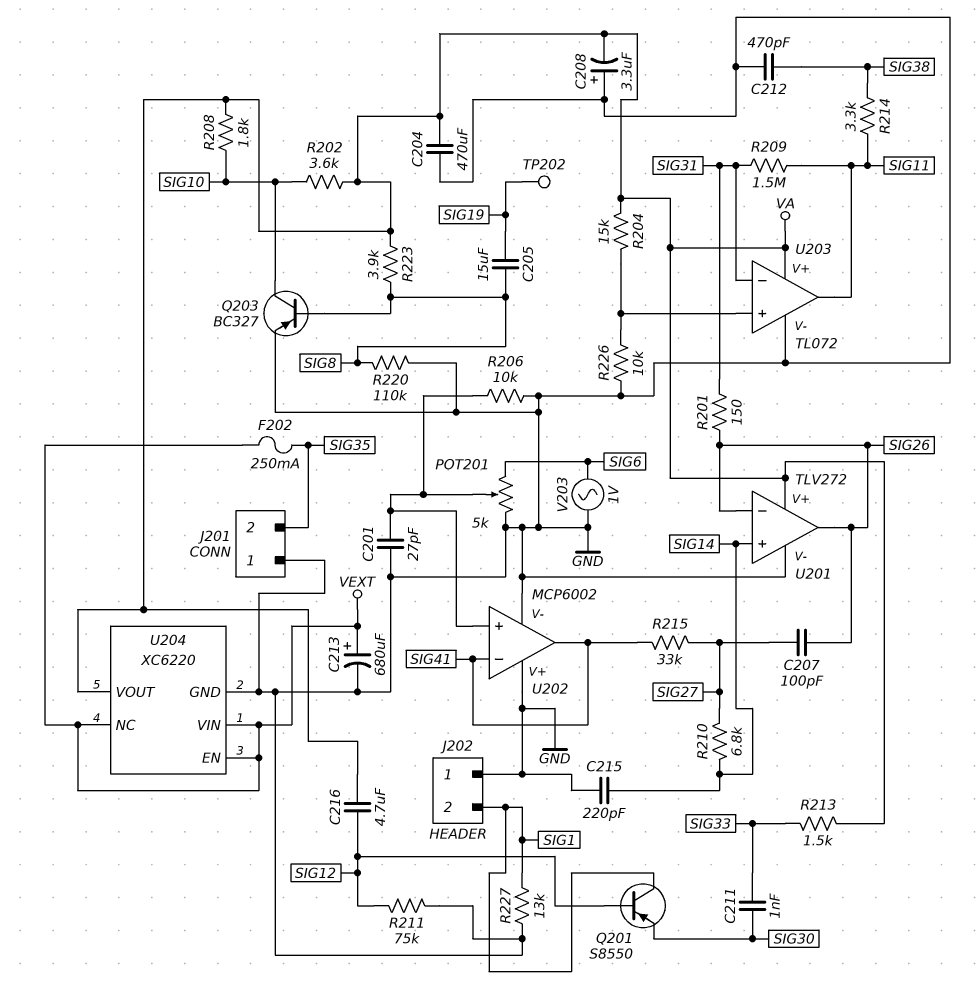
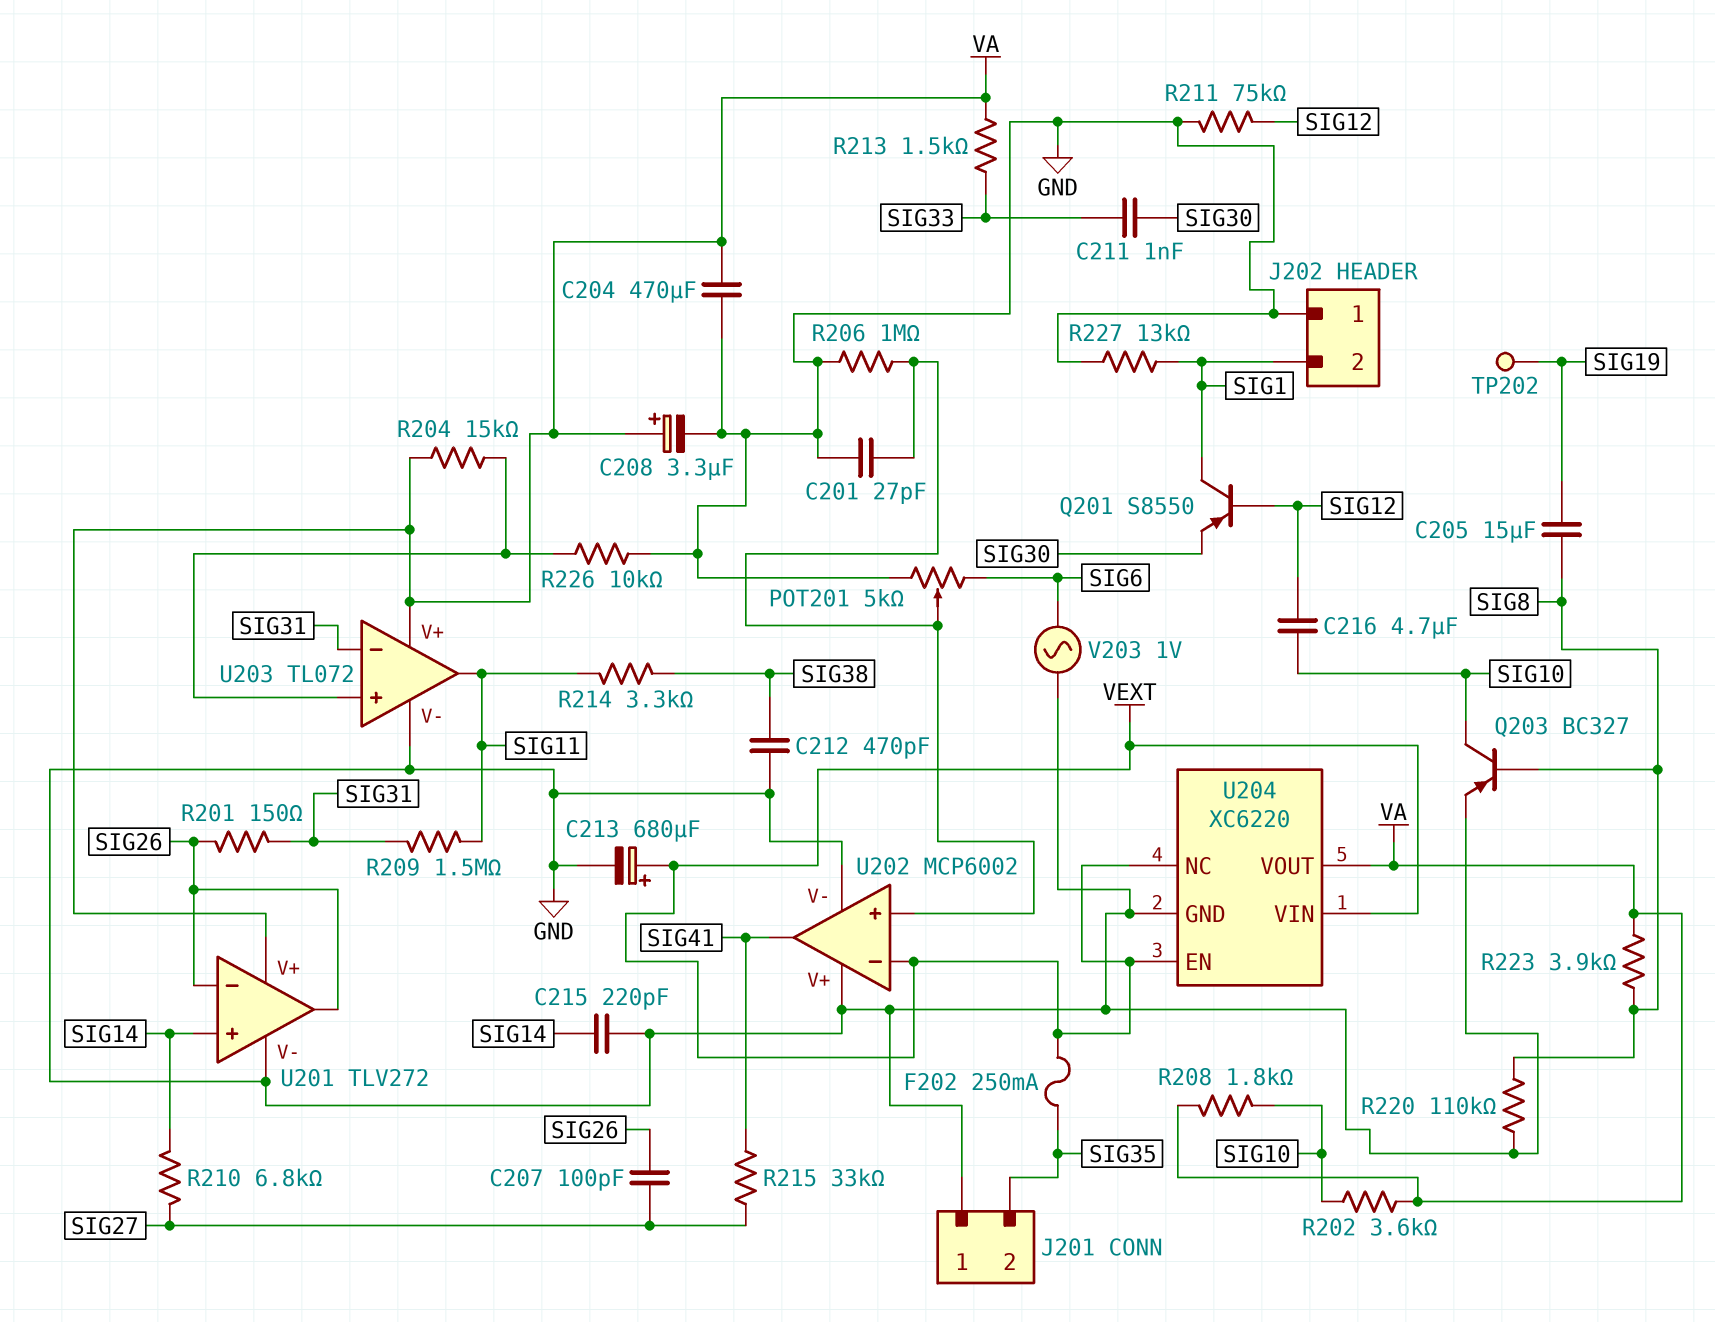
C208: 3.3uF (plus GND, minus VA) -> 3.3uF (plus VA, minus GND)
C216: 4.7uF (SIG12, VA) -> 4.7uF (SIG10, SIG12)
R206: 10k (GND, U202/in+) -> 1M (GND, U202/in+)
U202 pin in-: SIG41 -> VEXT

